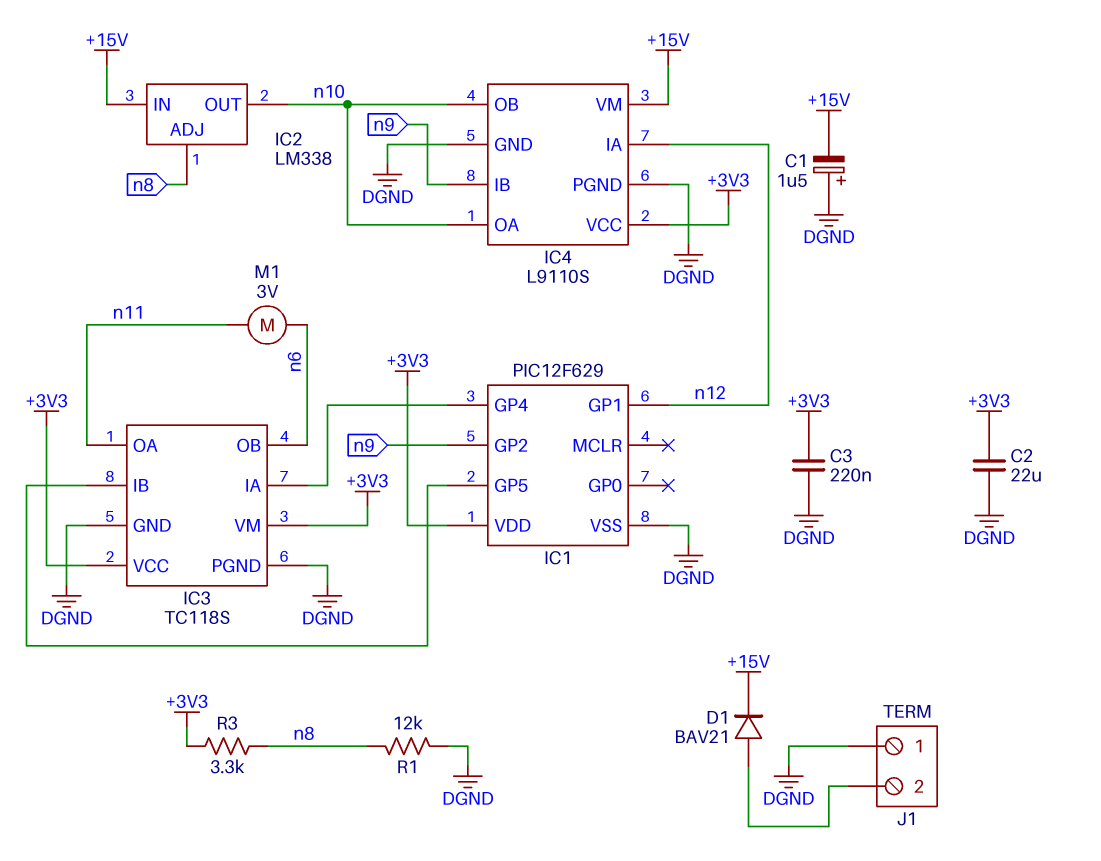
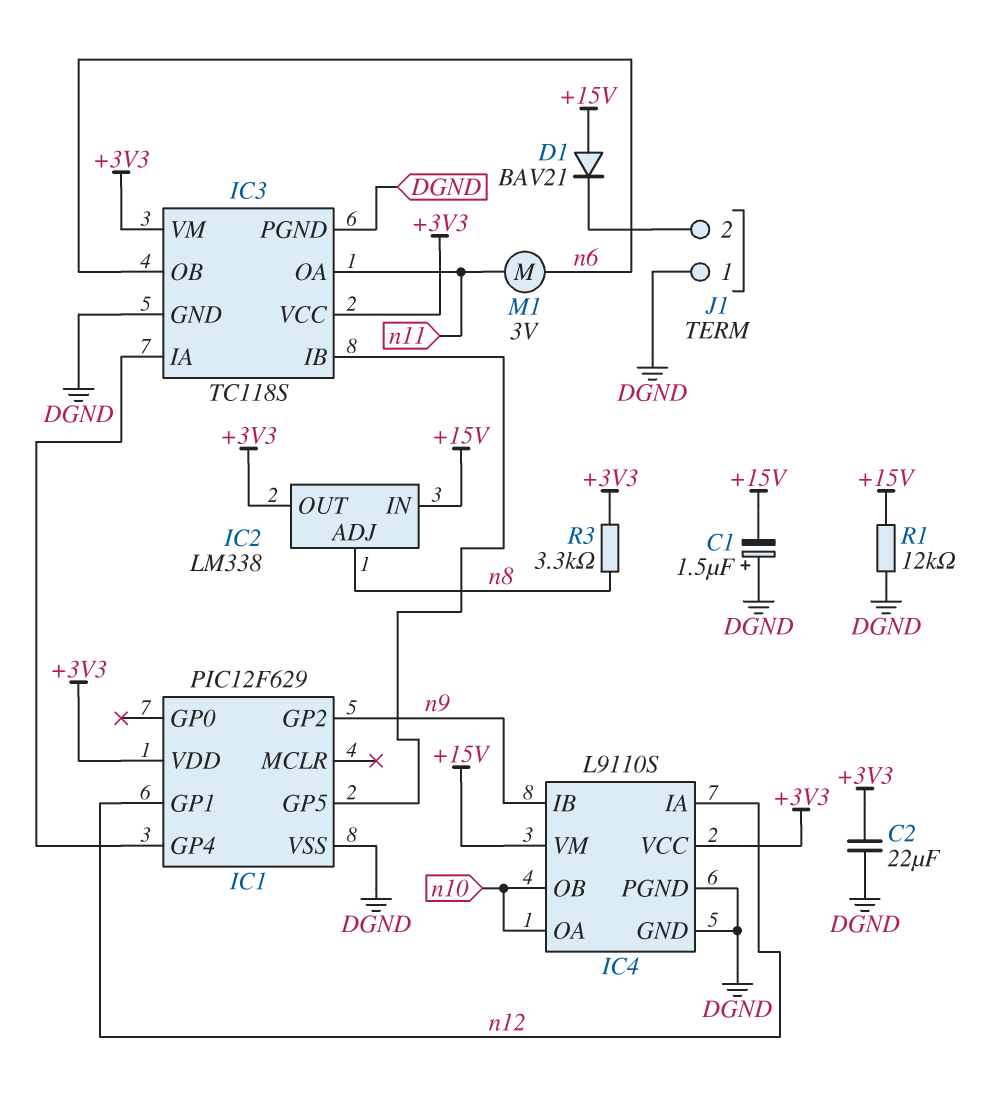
C3: 220nF (+3V3, DGND) -> none
D1: diode BAV21 (A J1/2, K +15V) -> diode BAV21 (A +15V, K J1/2)
IC2 pin OUT: n10 -> +3V3
R1: 12k (DGND, n8) -> 12k (+15V, DGND)

